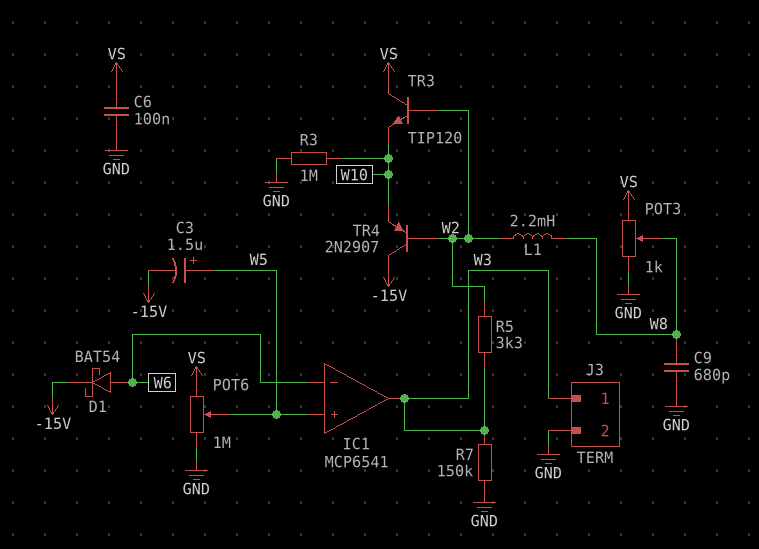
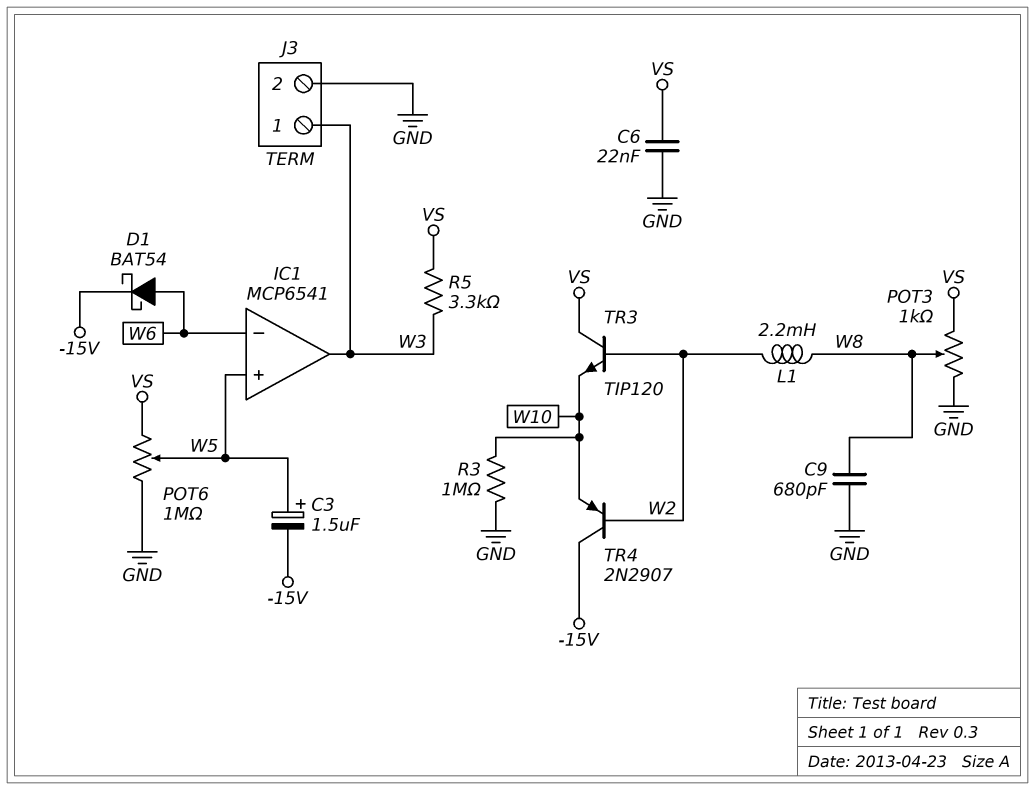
C6: 100nF (GND, VS) -> 22nF (GND, VS)
R5: 3.3k (W2, W3) -> 3.3k (VS, W3)
R7: 150k (GND, W3) -> none

